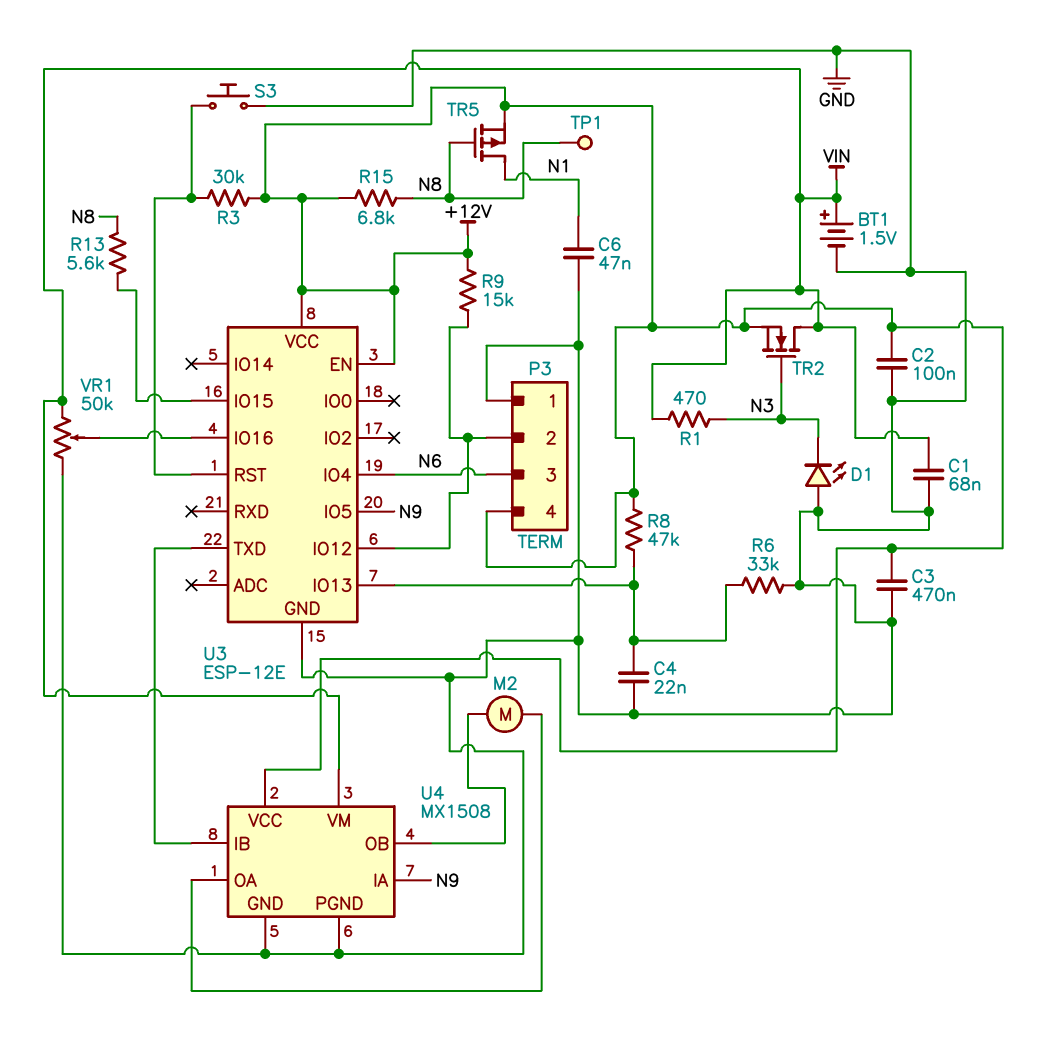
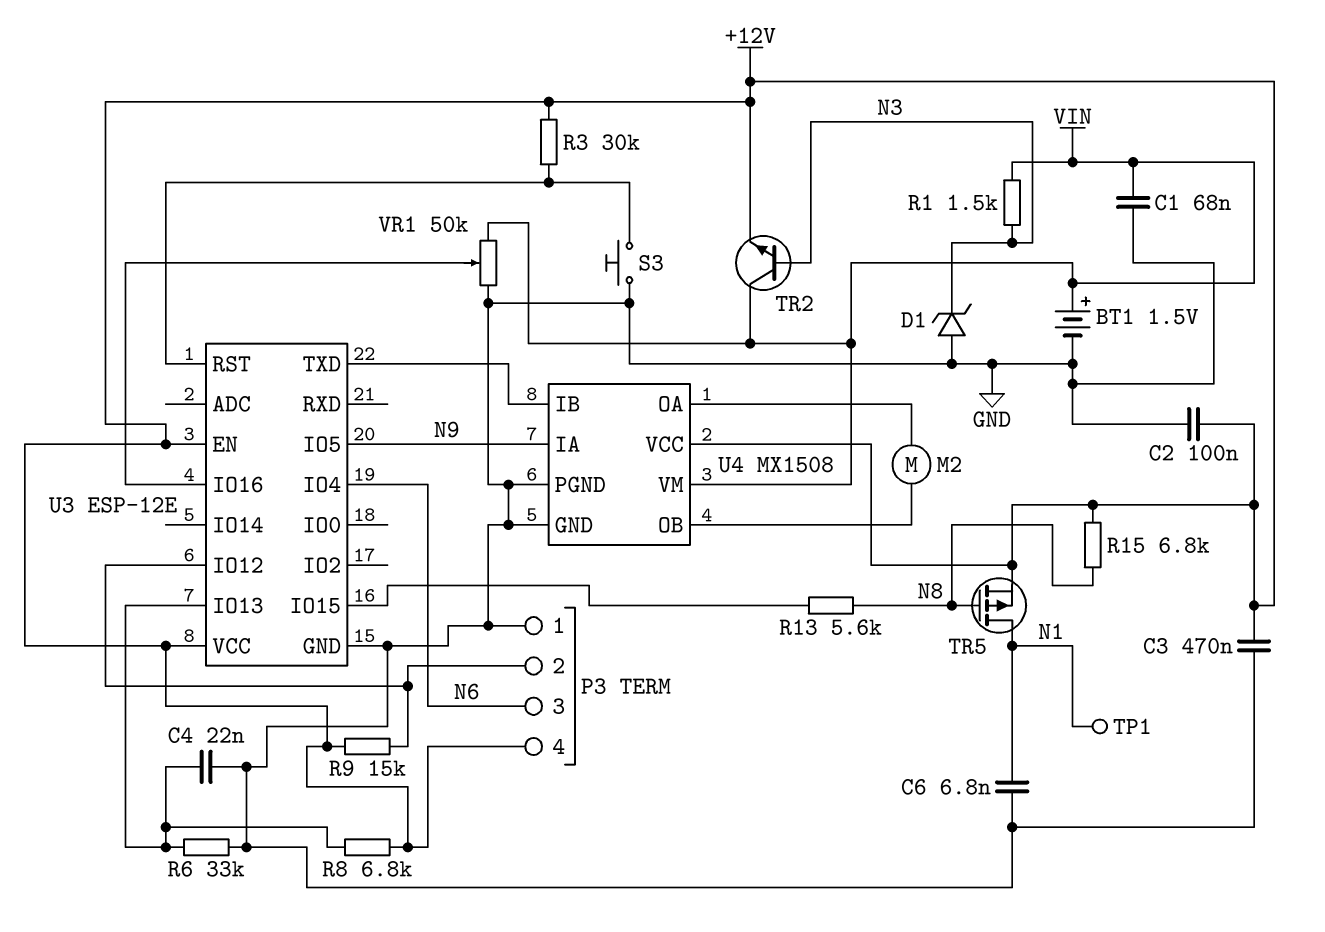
C6: 47nF (GND, N1) -> 6.8nF (GND, N1)
D1: LED (A GND, K N3) -> zener (A GND, K N3)
R1: 470 (N3, VIN) -> 1.5k (N3, VIN)
R8: 47k (+12V, U3/IO13) -> 6.8k (+12V, U3/IO13)
TP1: test point (N8) -> test point (N1)
TR2: NMOS (G N3, D VIN, S +12V) -> NPN (B N3, C VIN, E +12V)

